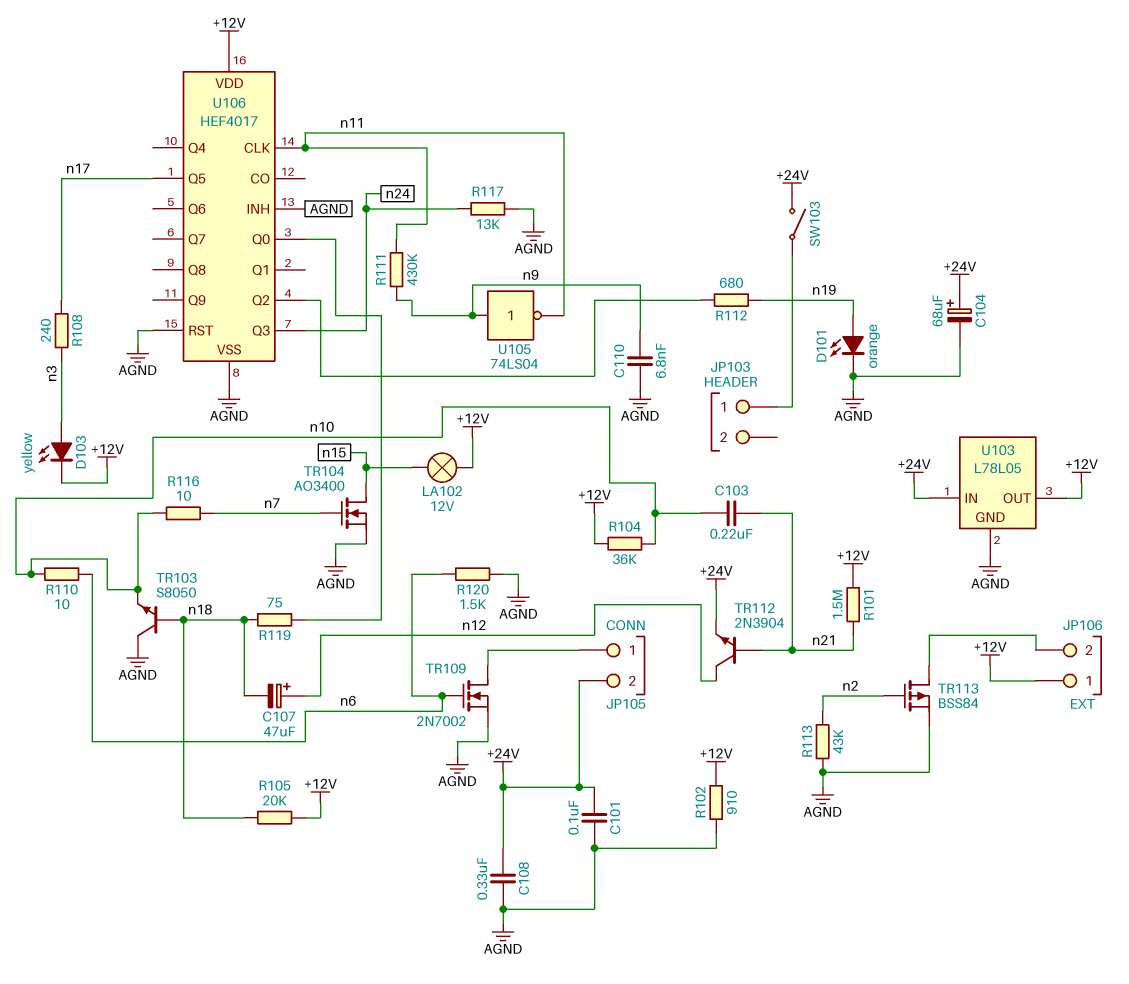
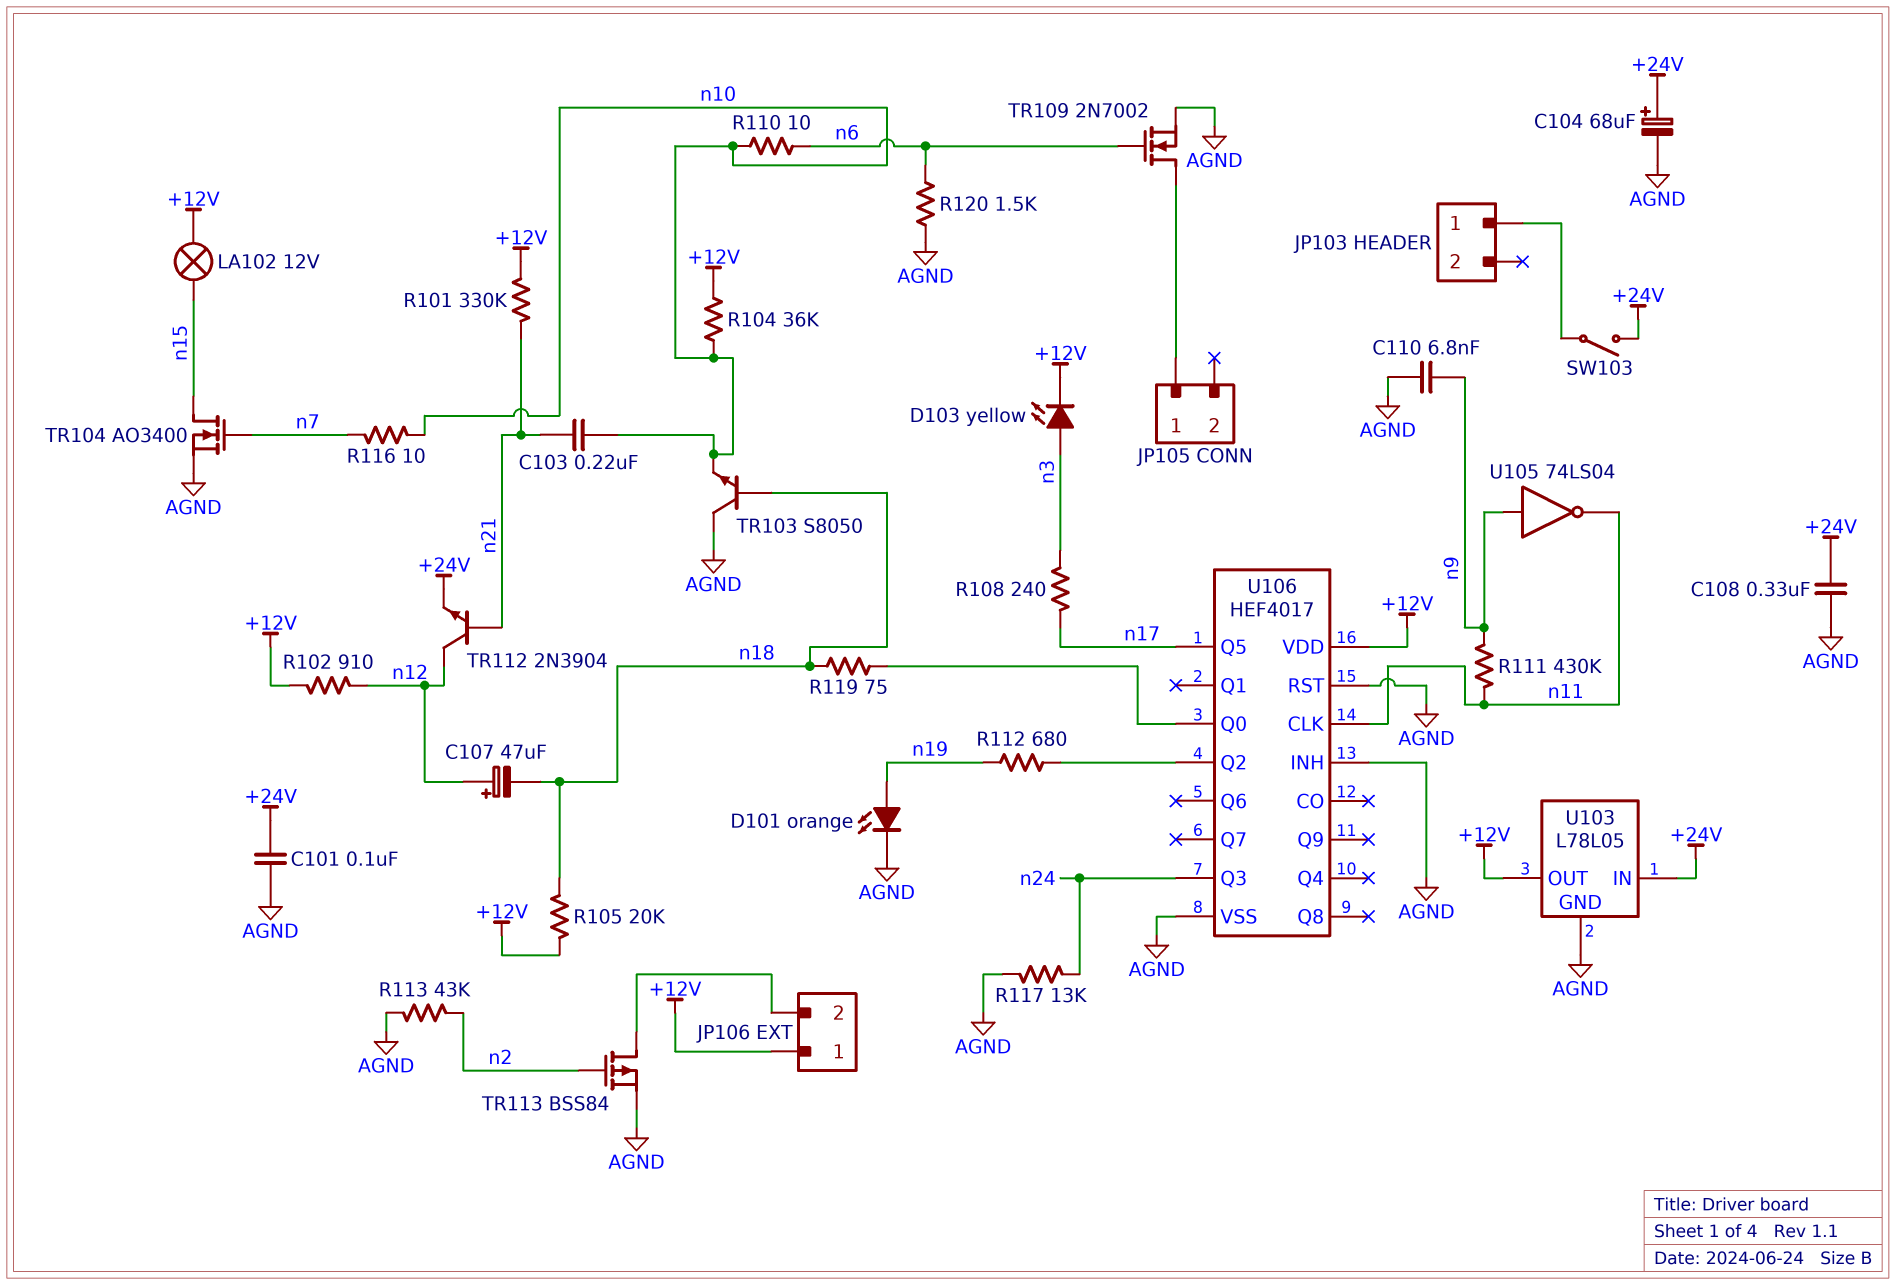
JP105 pin 2: +24V -> none
R101: 1.5M (+12V, n21) -> 330k (+12V, n21)
R102: 910 (+12V, AGND) -> 910 (+12V, n12)

